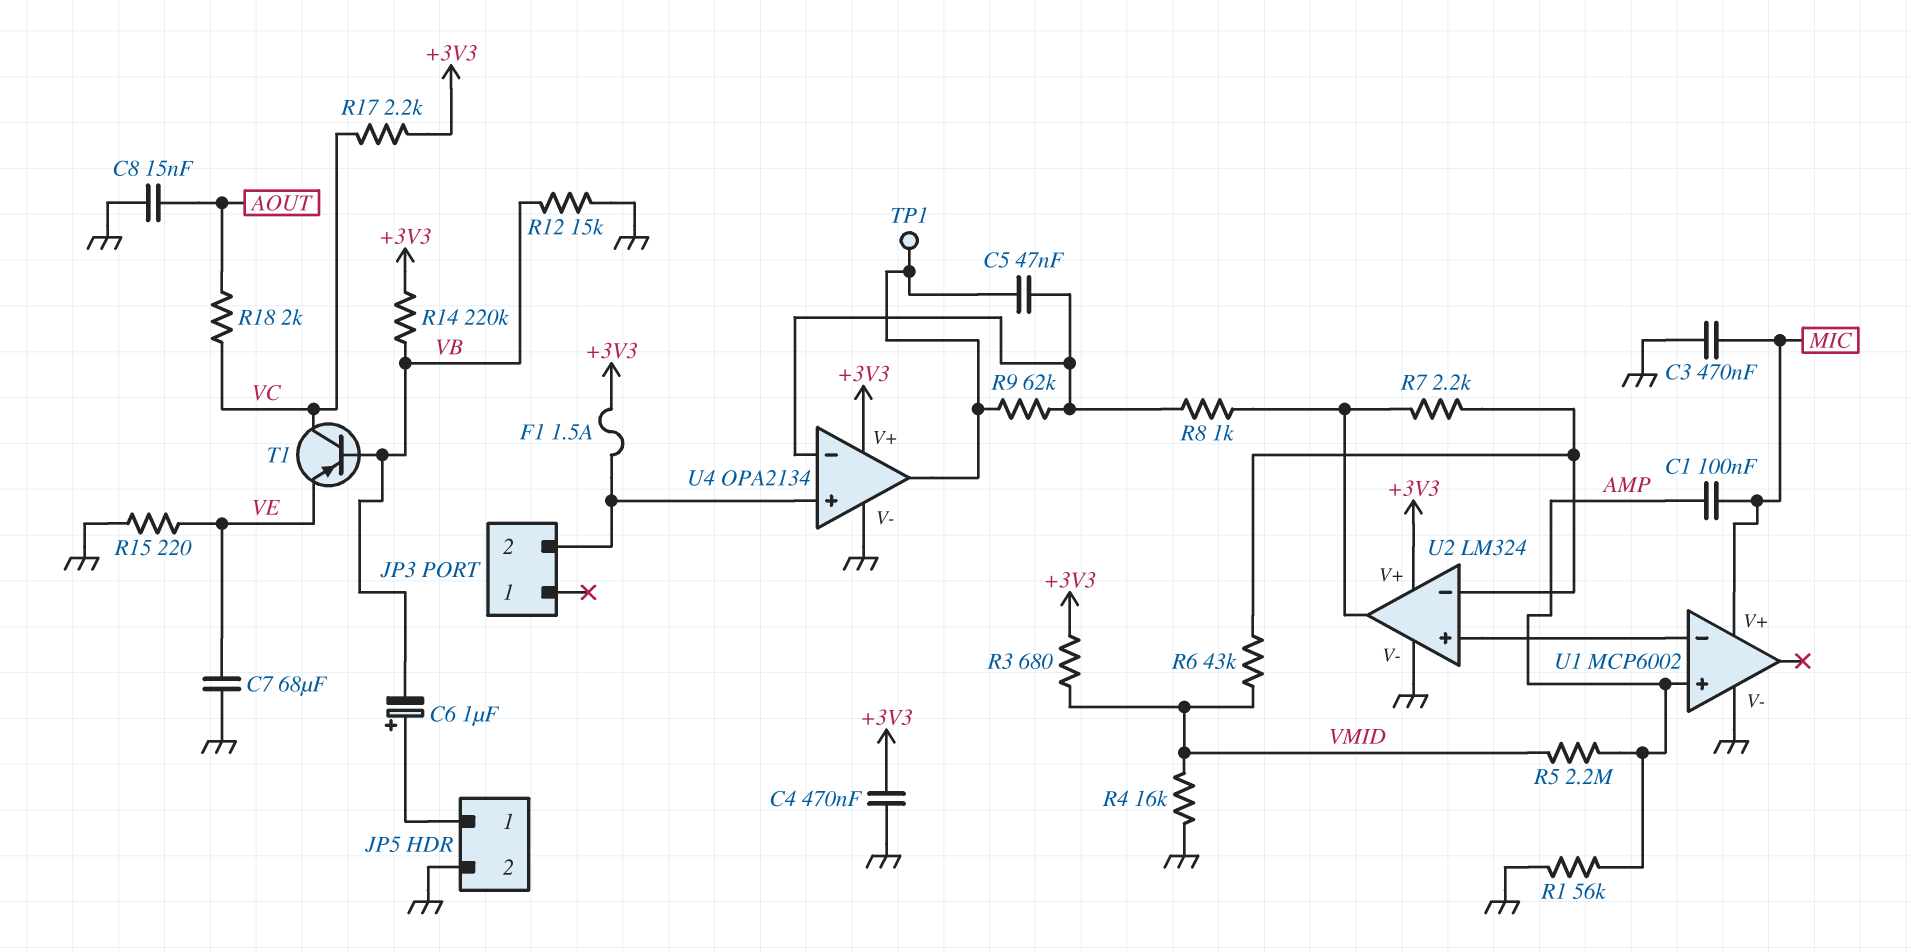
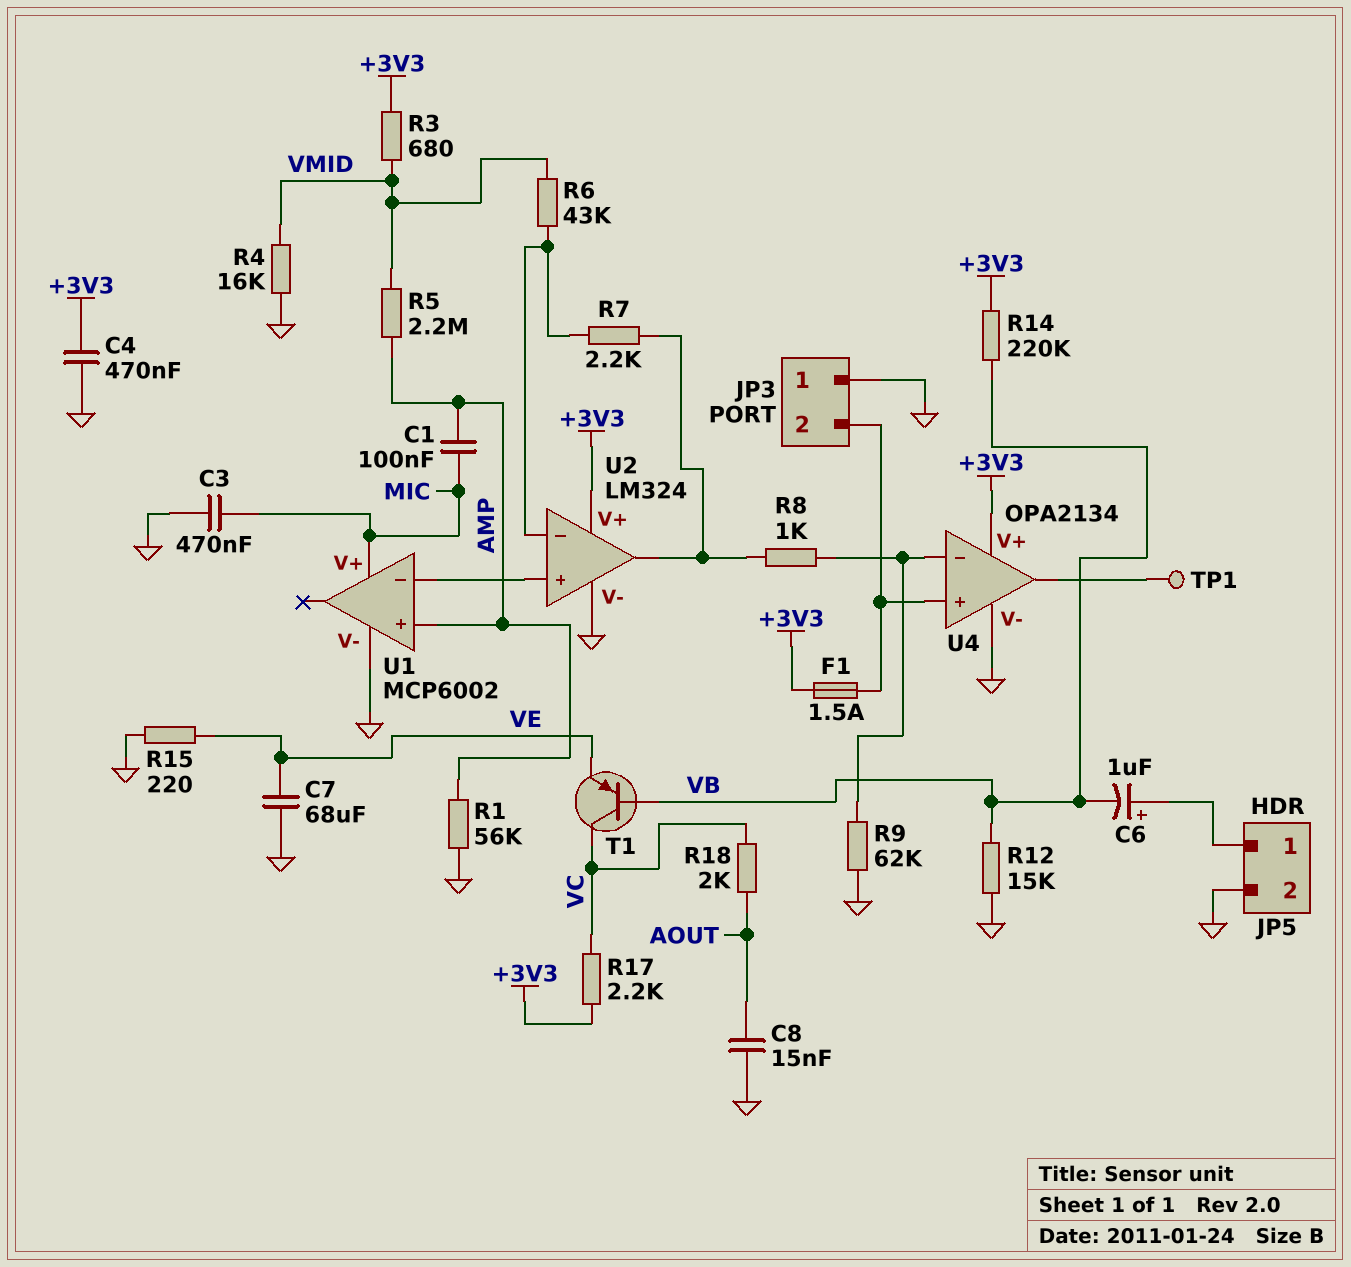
C5: 47nF (U4/in-, U4/out) -> none
JP3 pin 1: none -> GND
R9: 62k (U4/in-, U4/out) -> 62k (GND, U4/in-)

